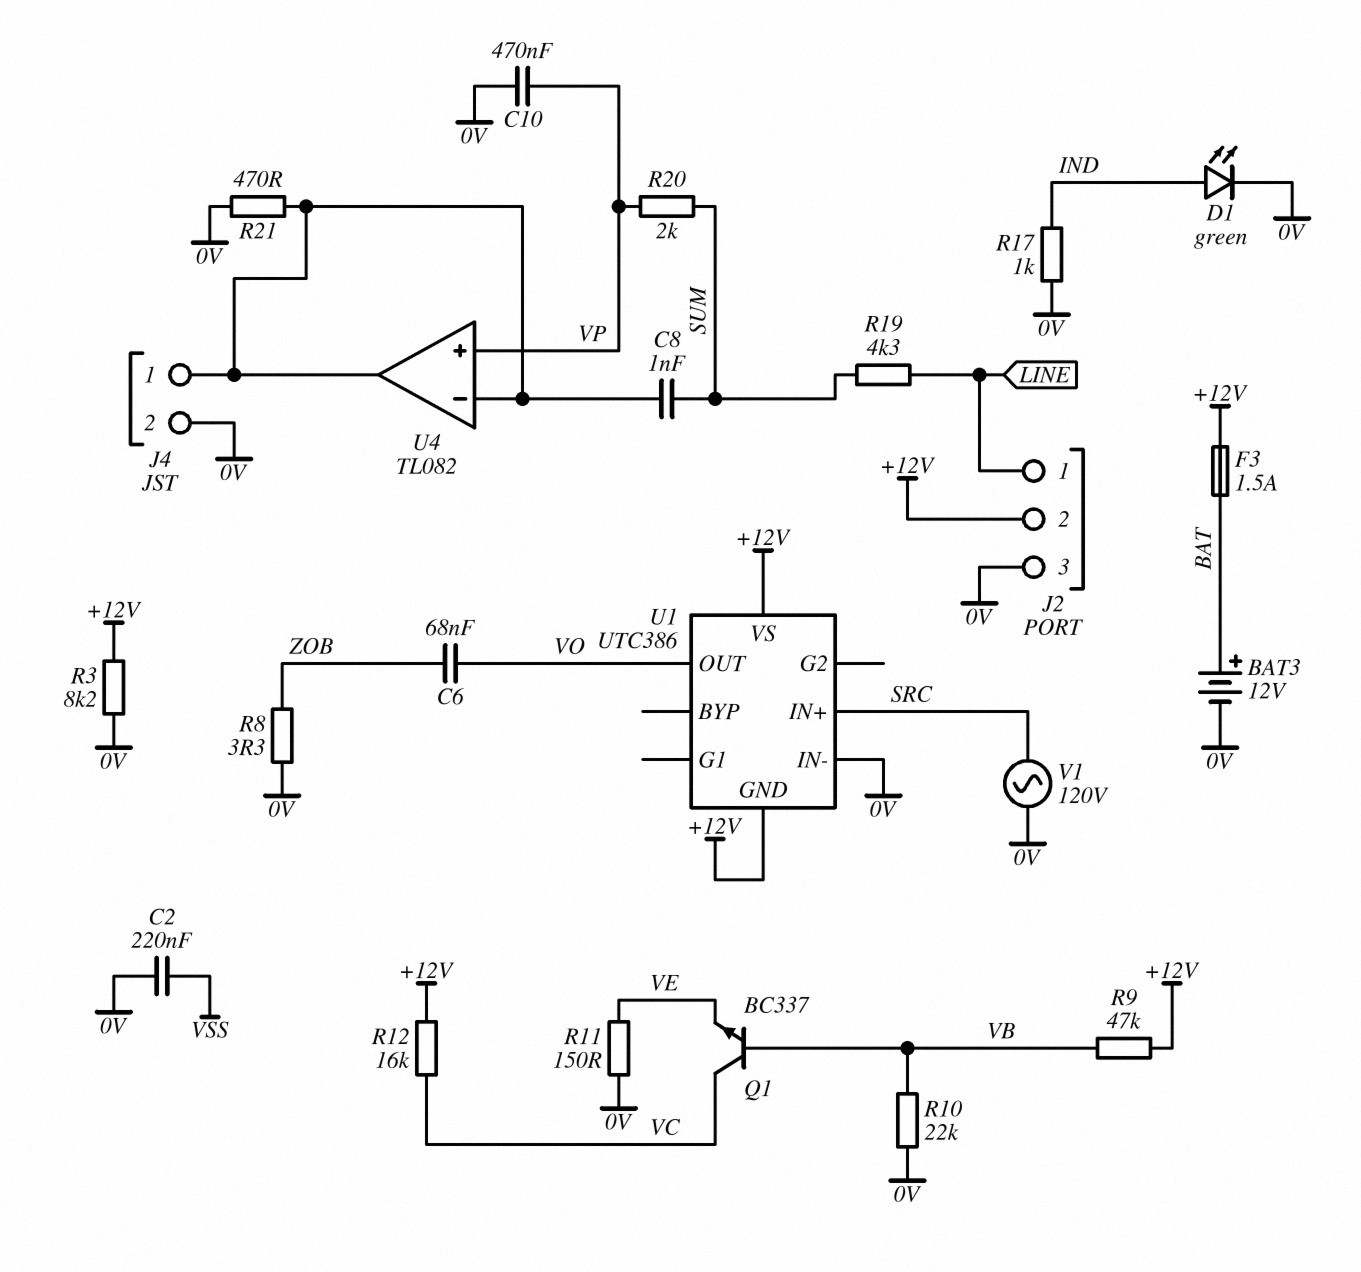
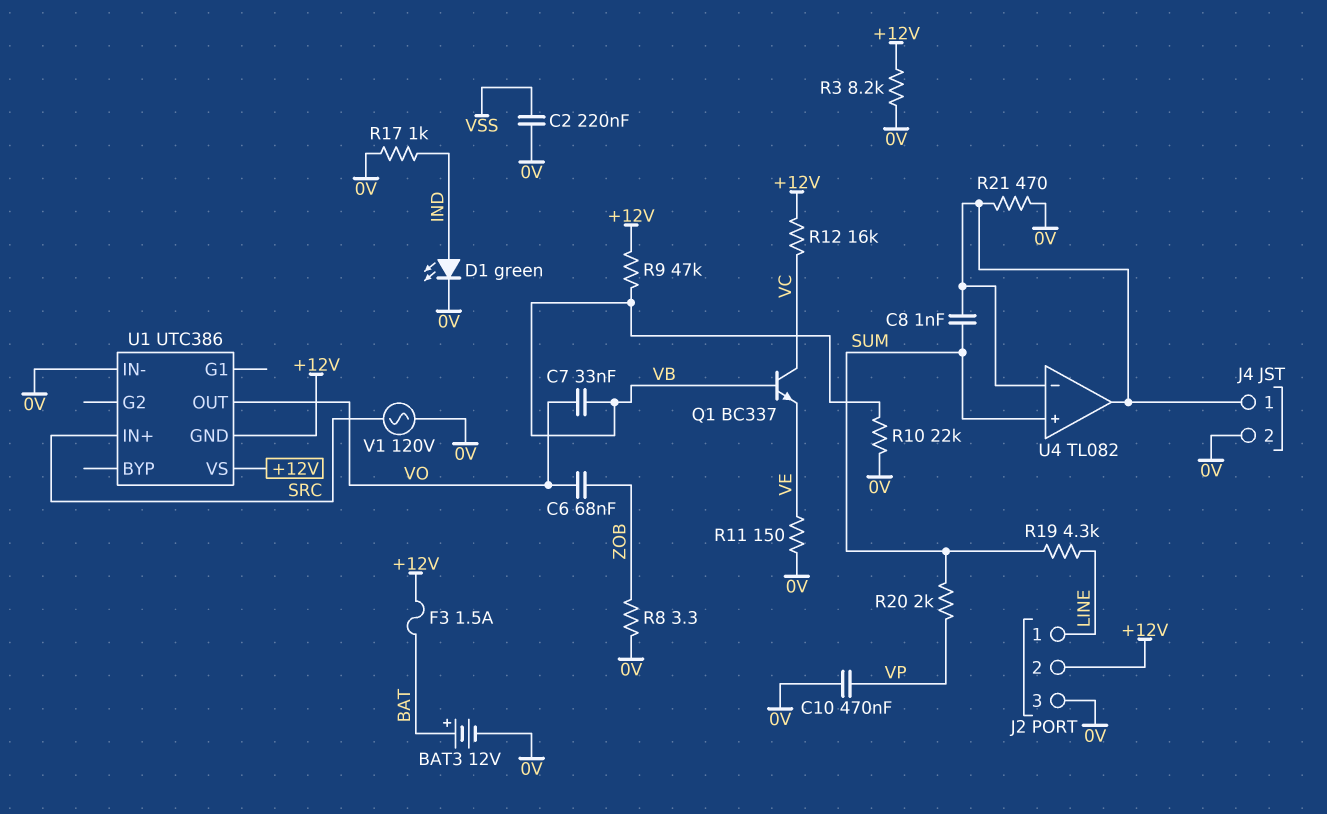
C7: none -> 33nF (VB, VO)
U4 pin in+: VP -> SUM

